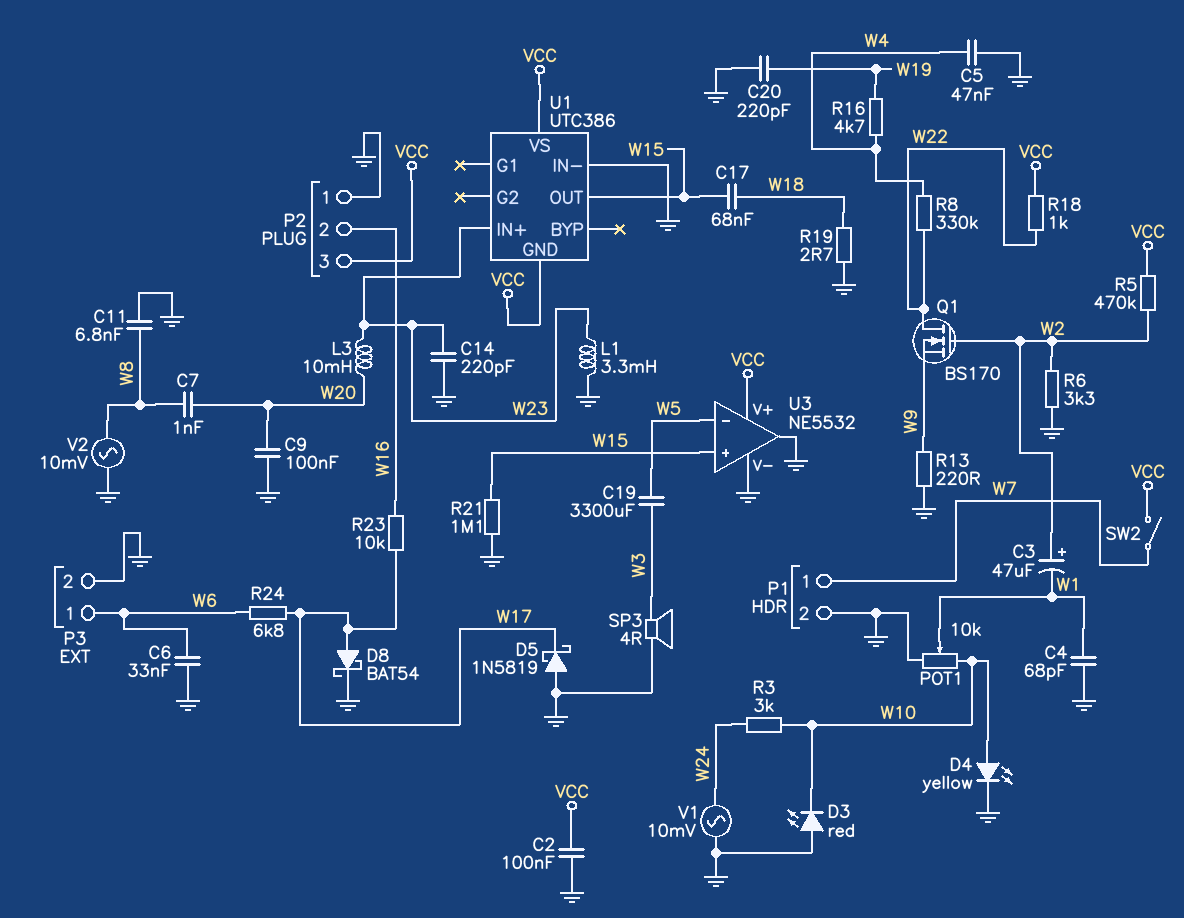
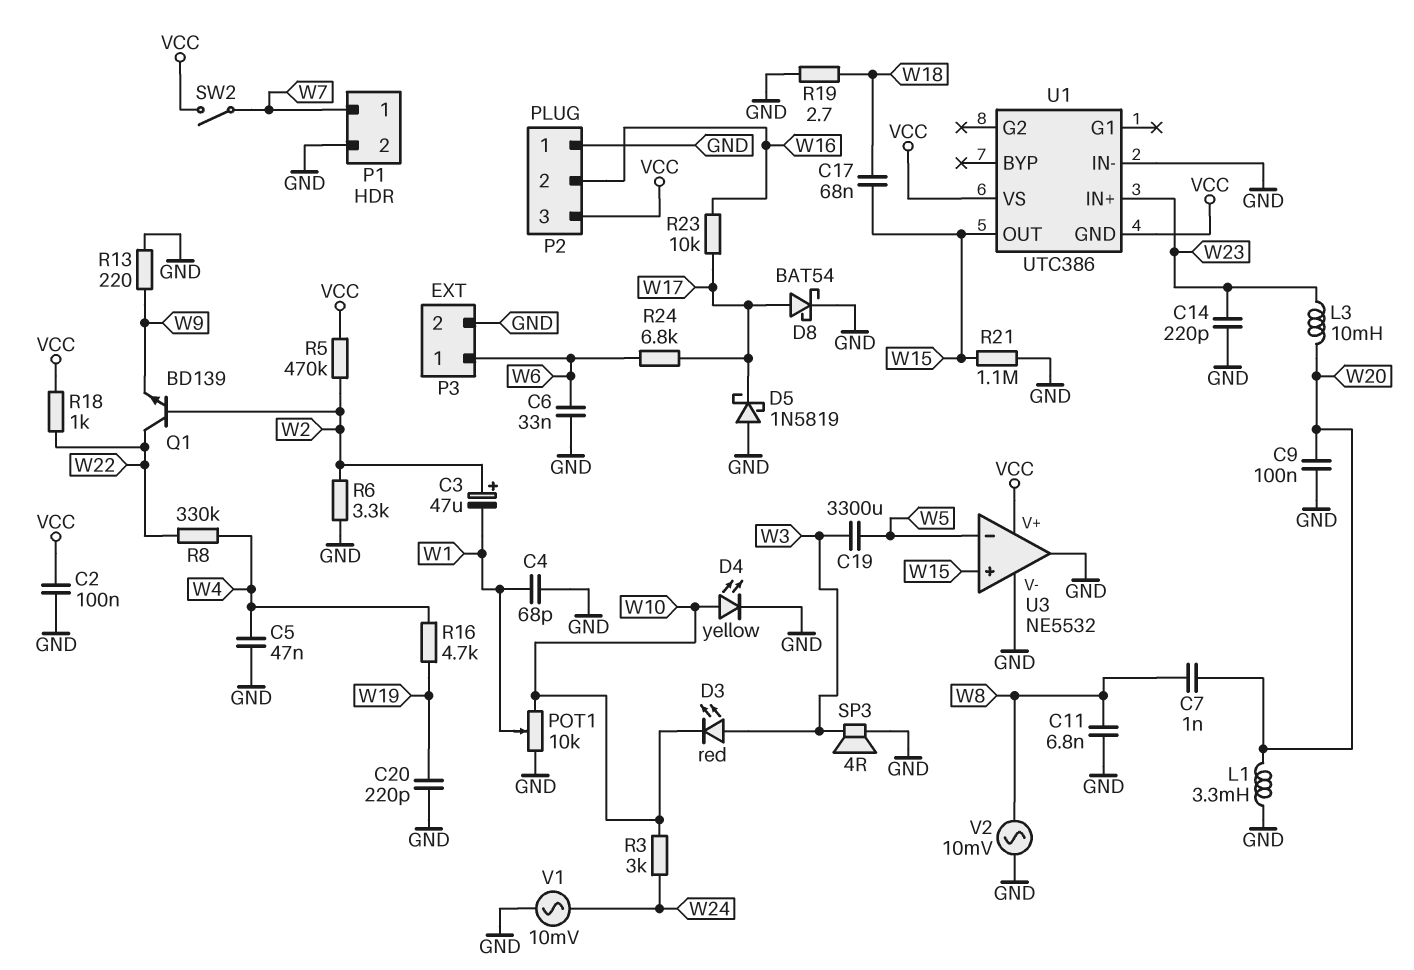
D3: LED red (A GND, K W10) -> LED red (A W3, K W10)
L1: 3.3mH (GND, W23) -> 3.3mH (GND, W20)
Q1: NMOS BS170 (G W2, D W22, S W9) -> NPN BD139 (B W2, C W22, E W9)

